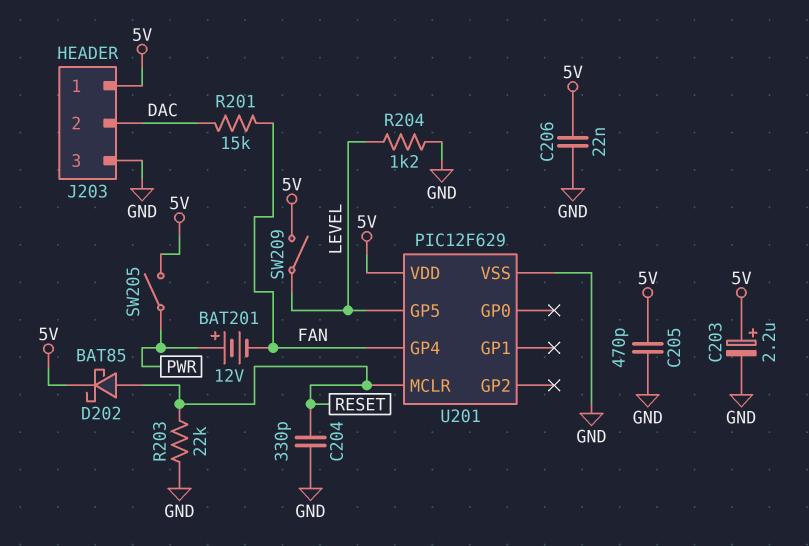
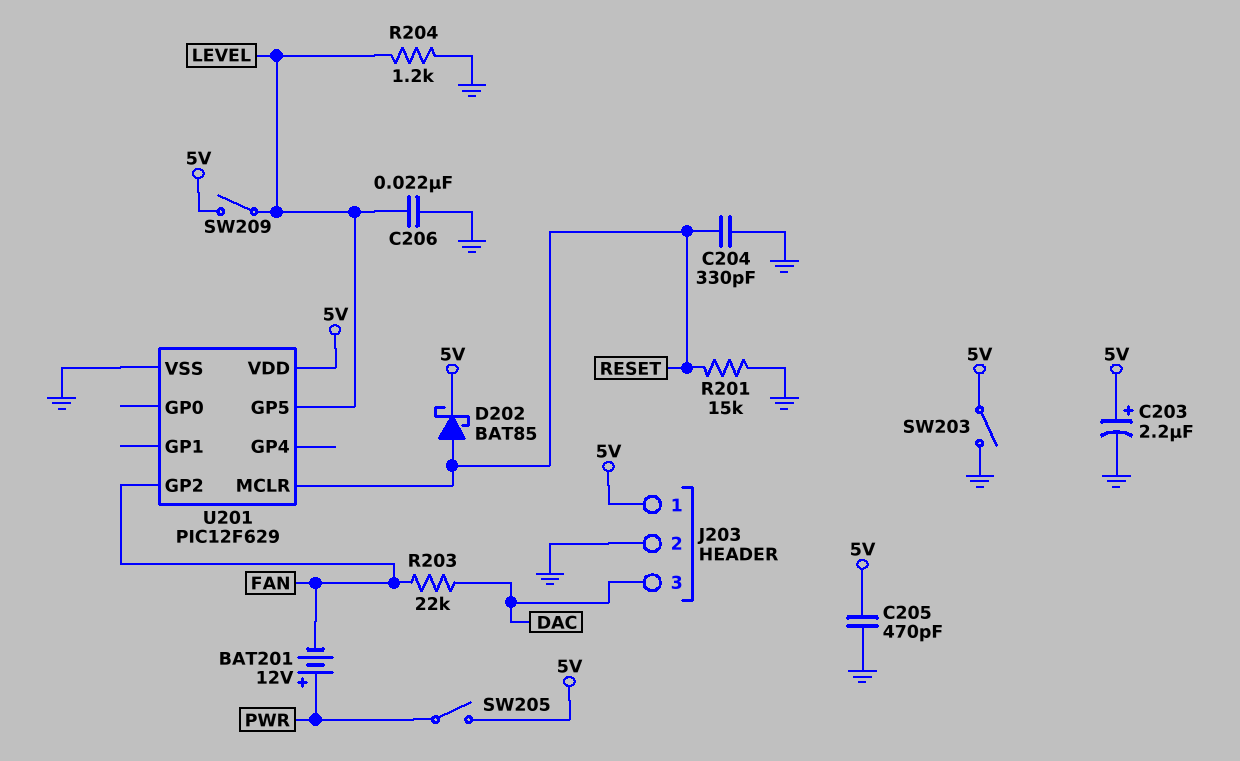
C206: 22nF (5V, GND) -> 22nF (GND, LEVEL)
J203 pin 2: DAC -> GND
J203 pin 3: GND -> DAC
R201: 15k (DAC, FAN) -> 15k (GND, RESET)
R203: 22k (GND, RESET) -> 22k (DAC, FAN)
SW203: none -> switch (5V, GND)
U201 pin GP2: none -> FAN
U201 pin GP4: FAN -> none

